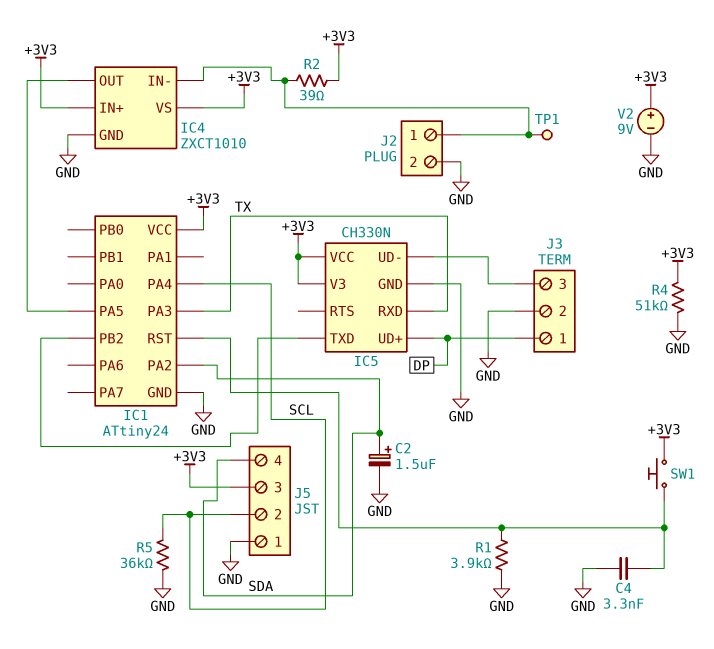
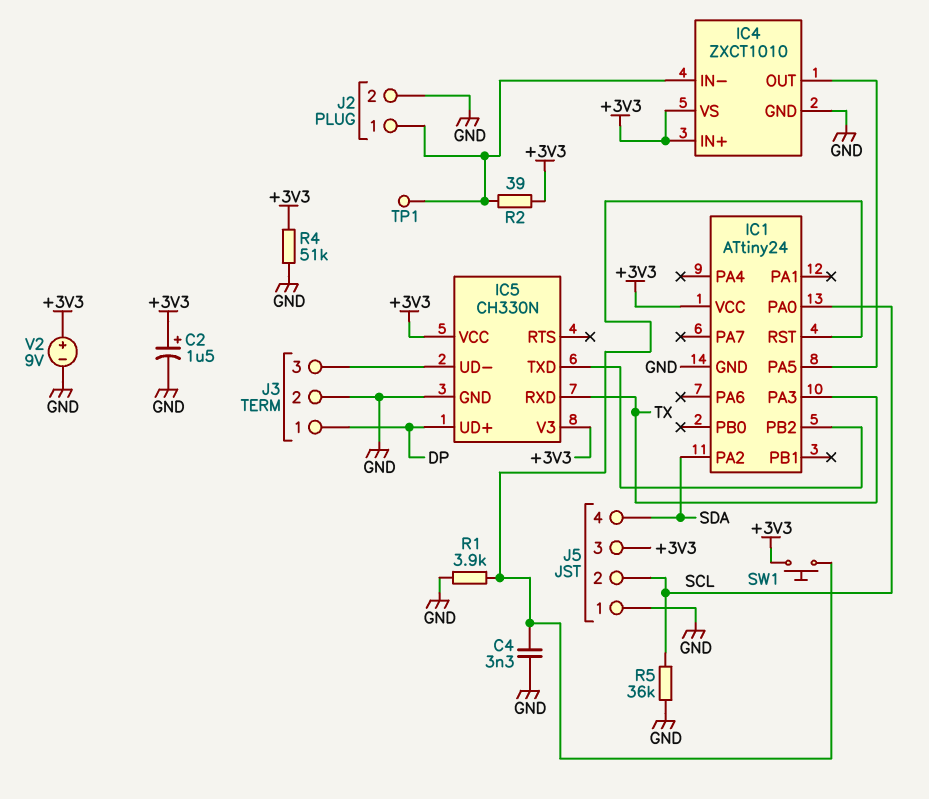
C2: 1.5uF (plus SDA, minus GND) -> 1.5uF (plus +3V3, minus GND)
IC1 pin PA0: none -> SCL
IC1 pin PA4: SCL -> none

